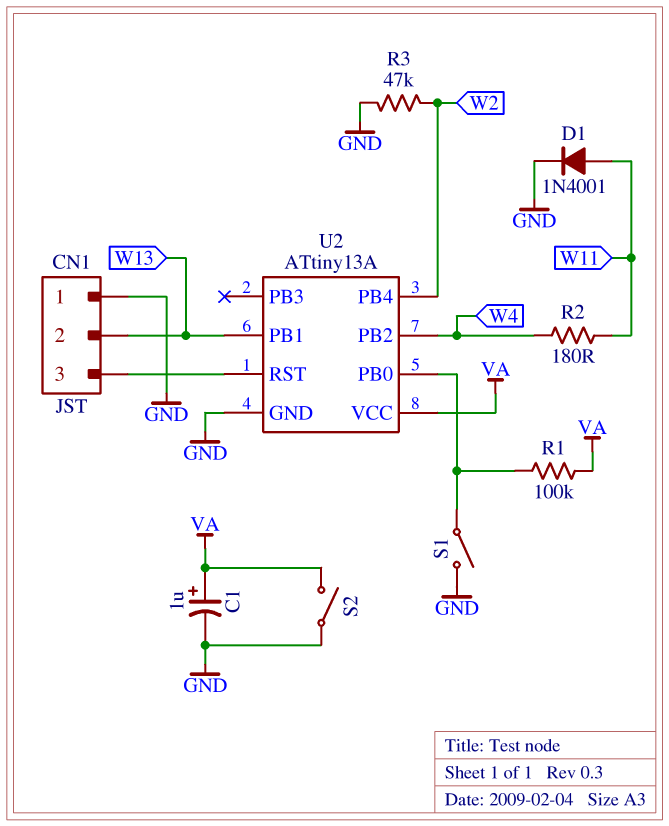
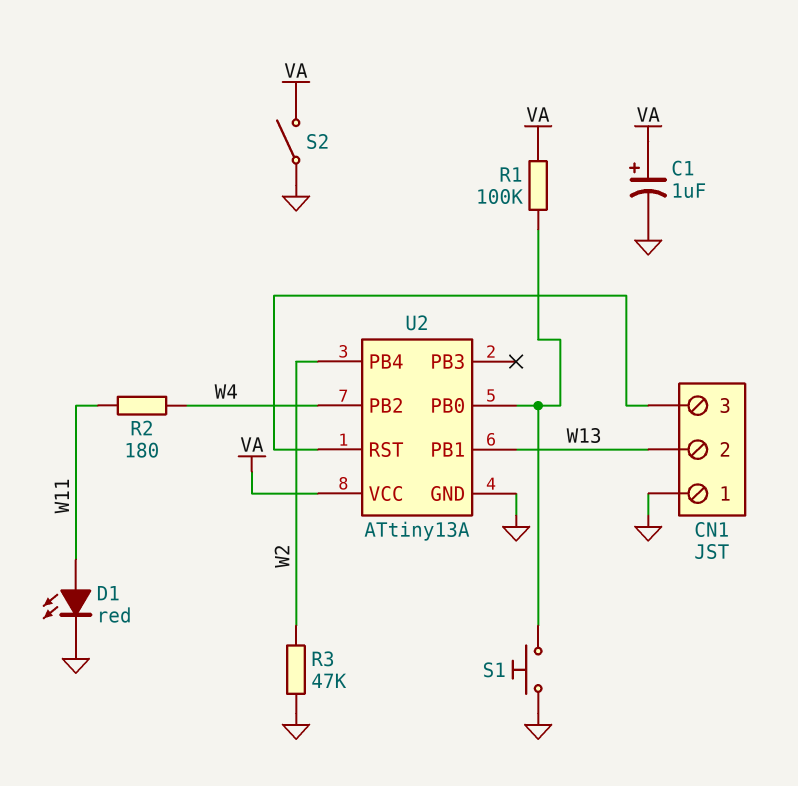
D1: diode 1N4001 (A W11, K GND) -> LED red (A W11, K GND)
S1: switch (GND, U2/PB0) -> button (GND, U2/PB0)

